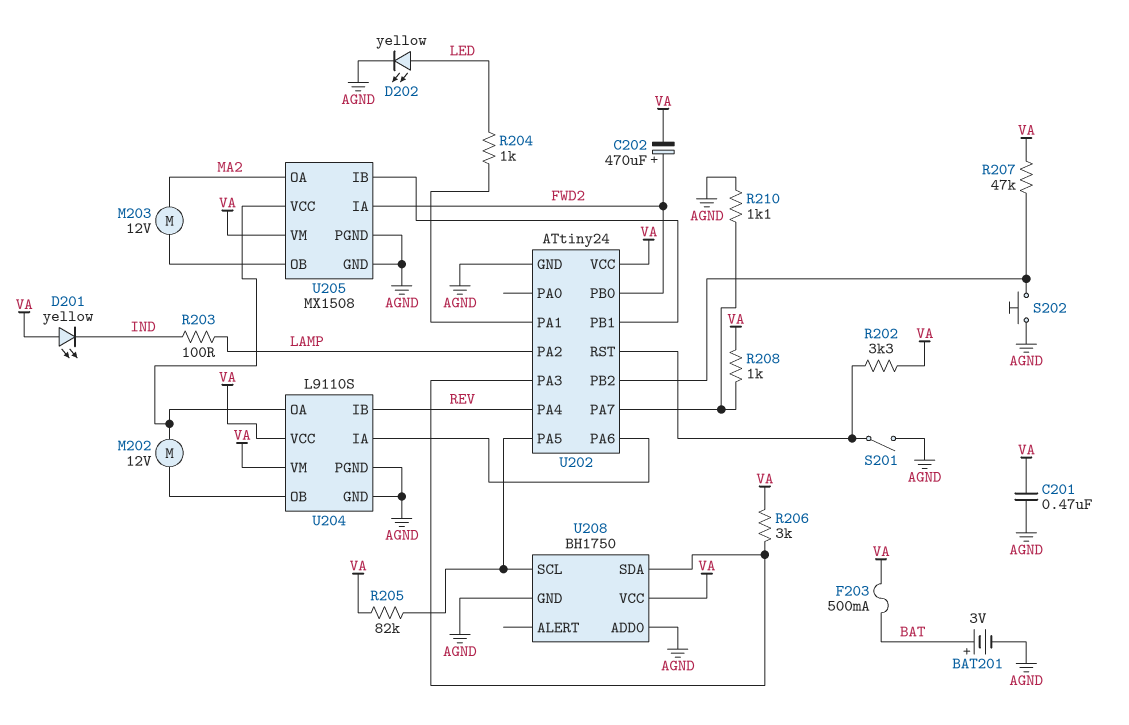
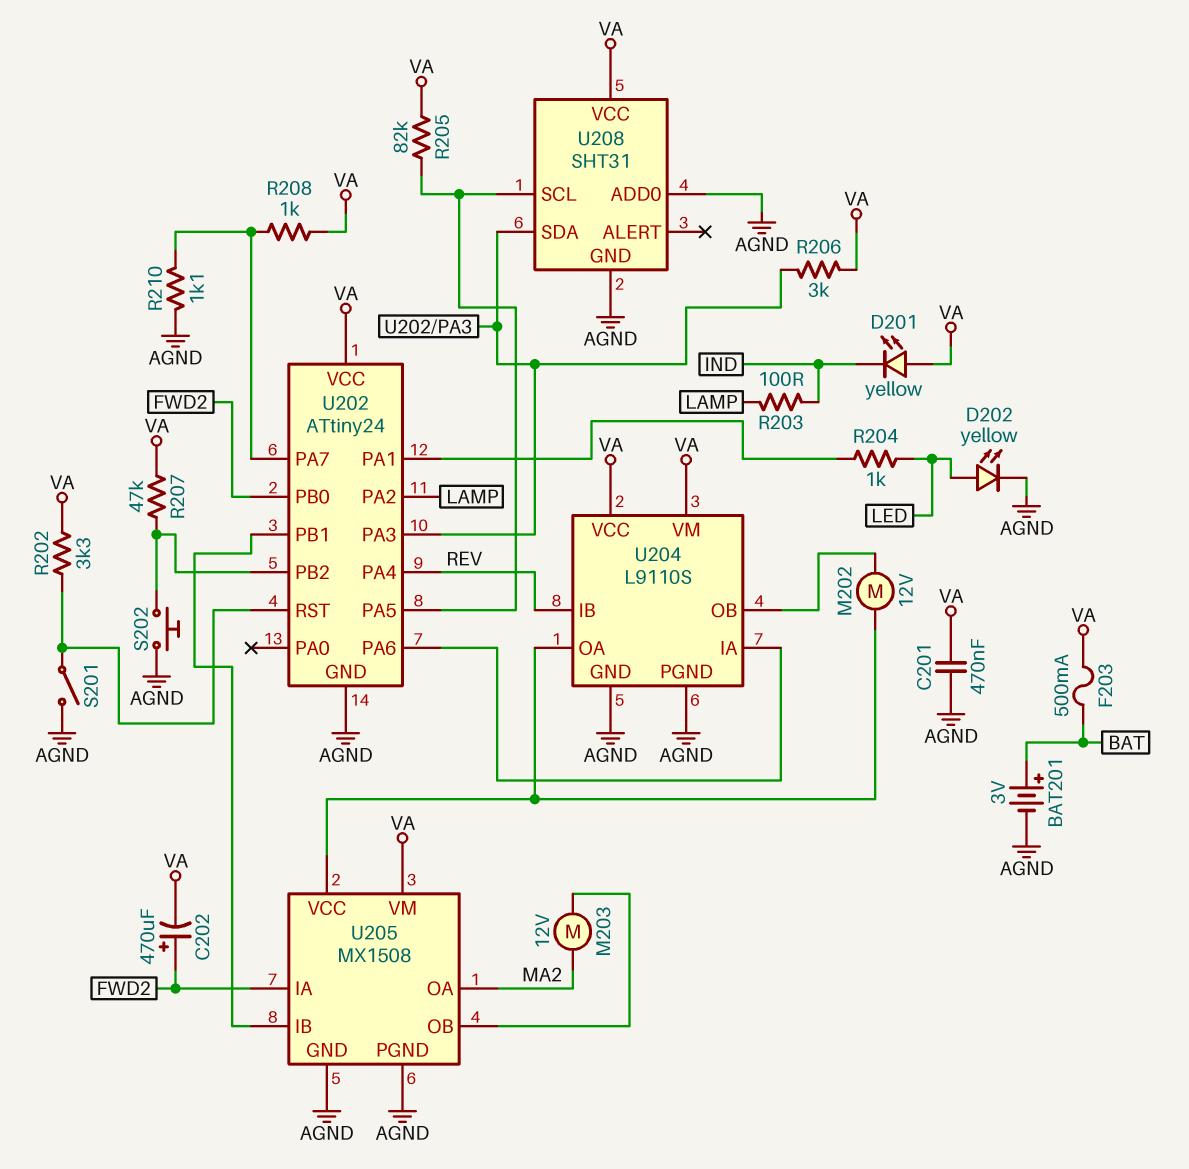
U208: BH1750 -> SHT31

